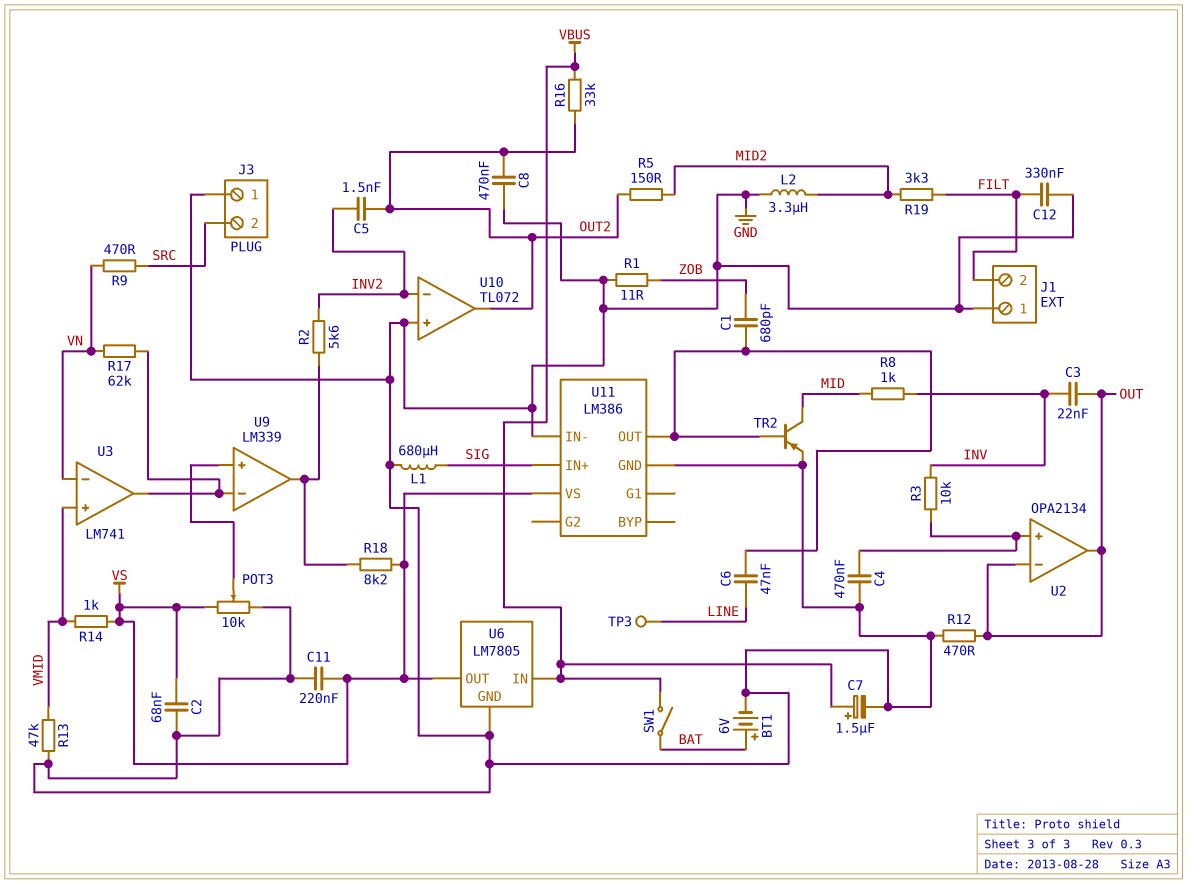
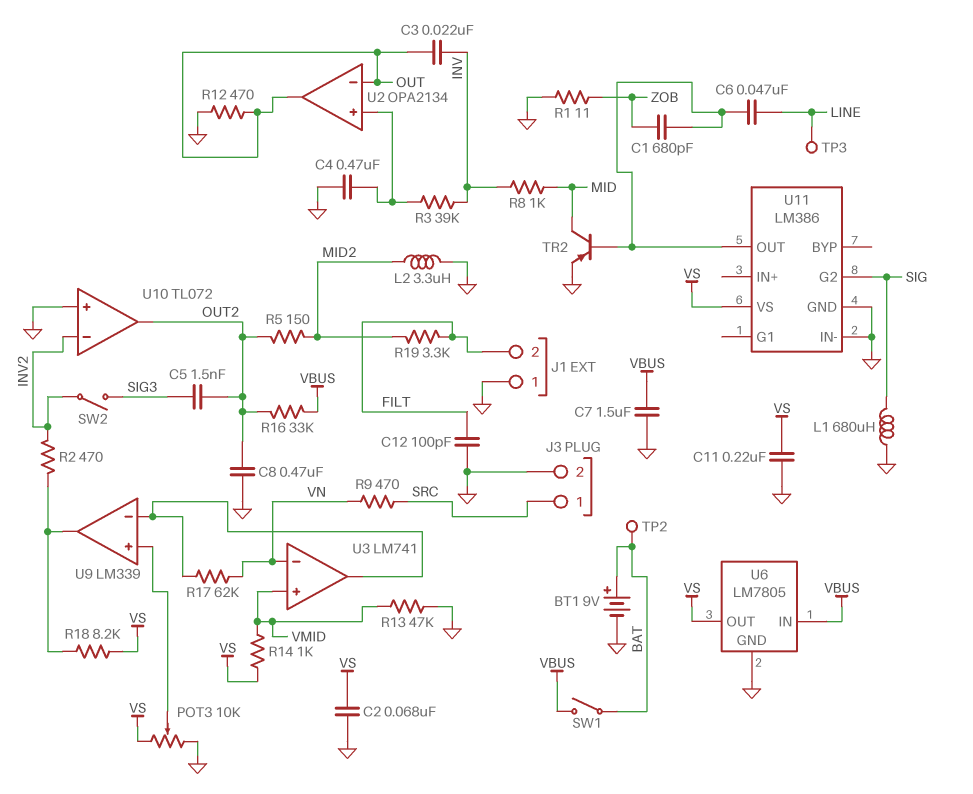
BT1: 6V (plus BAT, minus GND) -> 9V (plus BAT, minus GND)
C5: 1.5nF (INV2, OUT2) -> 1.5nF (OUT2, SIG3)
C7: 1.5uF (plus VBUS, minus GND) -> 1.5uF (GND, VBUS)
C12: 330nF (FILT, GND) -> 100pF (FILT, GND)
J3 pin 1: GND -> SRC
J3 pin 2: SRC -> GND
R2: 5.6k (INV2, U9/out) -> 470 (INV2, U9/out)
R3: 10k (INV, U2/in+) -> 39k (INV, U2/in+)
SW2: none -> switch (INV2, SIG3)
TP2: none -> test point (BAT)
U11 pin G2: none -> SIG
U11 pin IN+: SIG -> none

